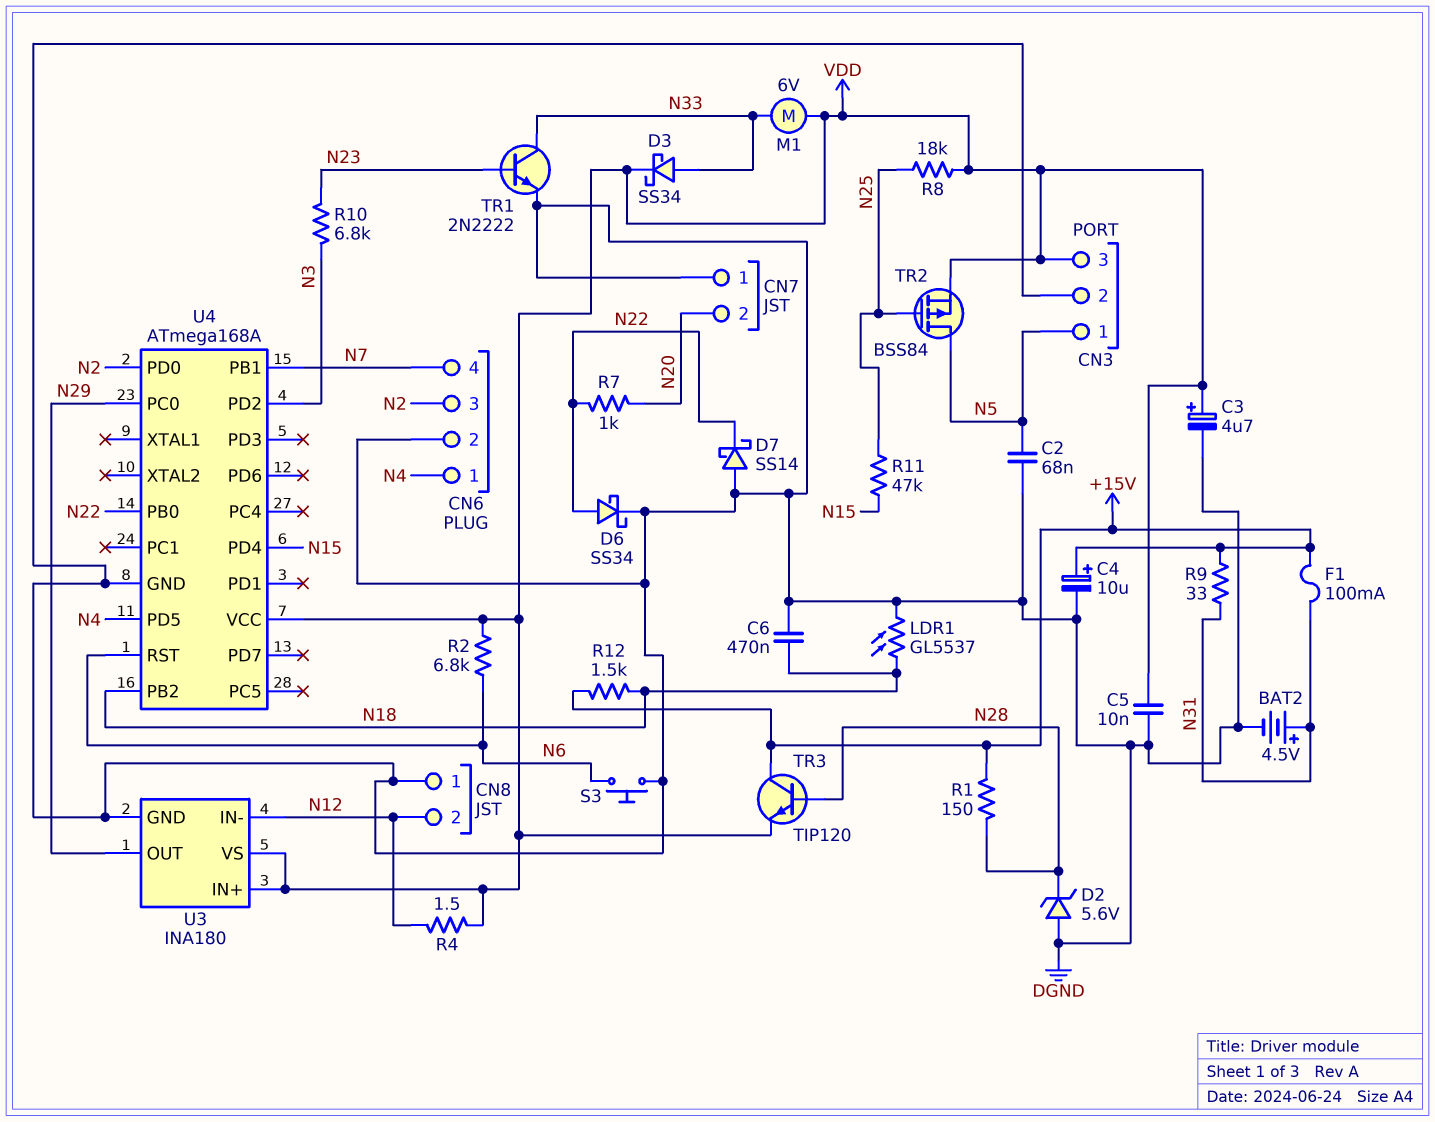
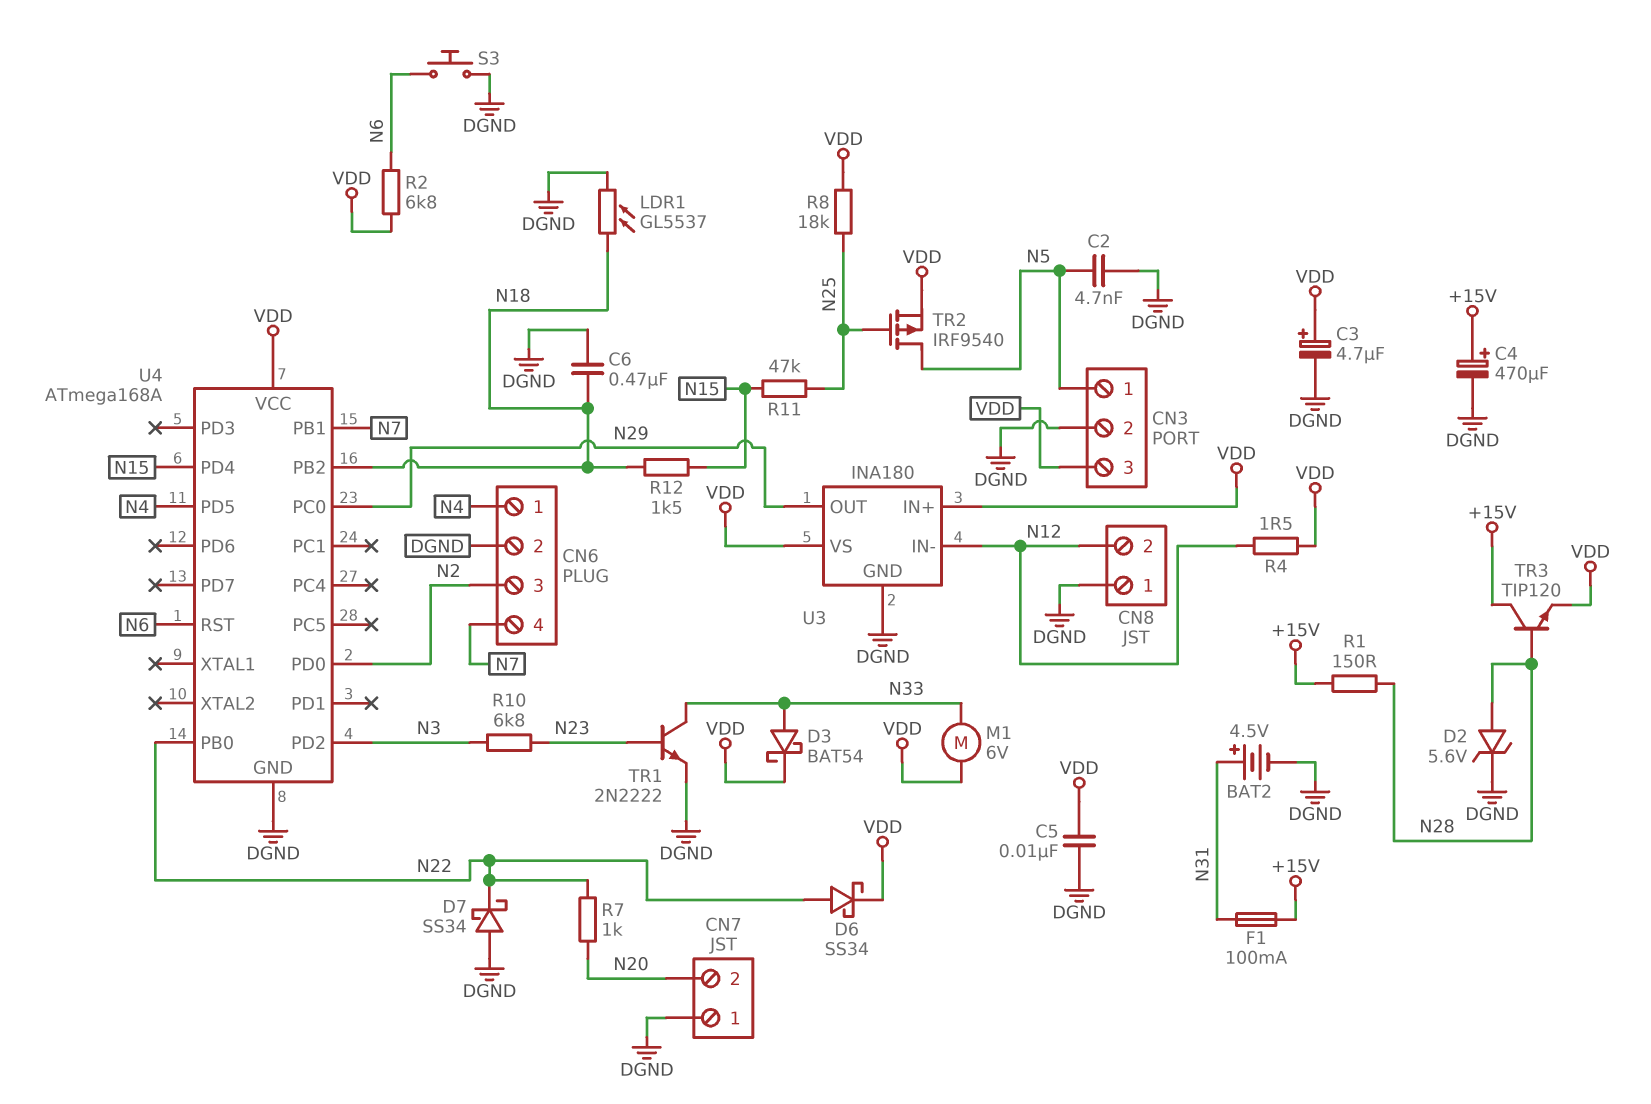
C2: 68nF (DGND, N5) -> 4.7nF (DGND, N5)
C4: 10uF (plus +15V, minus DGND) -> 470uF (plus +15V, minus DGND)
D2: zener 5.6V (A DGND, K N28) -> zener 5.6V (A N28, K DGND)
D3: schottky SS34 (A N33, K VDD) -> schottky BAT54 (A N33, K VDD)
D6: schottky SS34 (A N22, K DGND) -> schottky SS34 (A N22, K VDD)
D7: schottky SS14 (A DGND, K N22) -> schottky SS34 (A DGND, K N22)
R9: 33 (+15V, N31) -> none
R12: 1.5k (+15V, N18) -> 1.5k (N15, N18)
TR2: PMOS BSS84 (G N25, D N5, S VDD) -> PMOS IRF9540 (G N25, D N5, S VDD)

